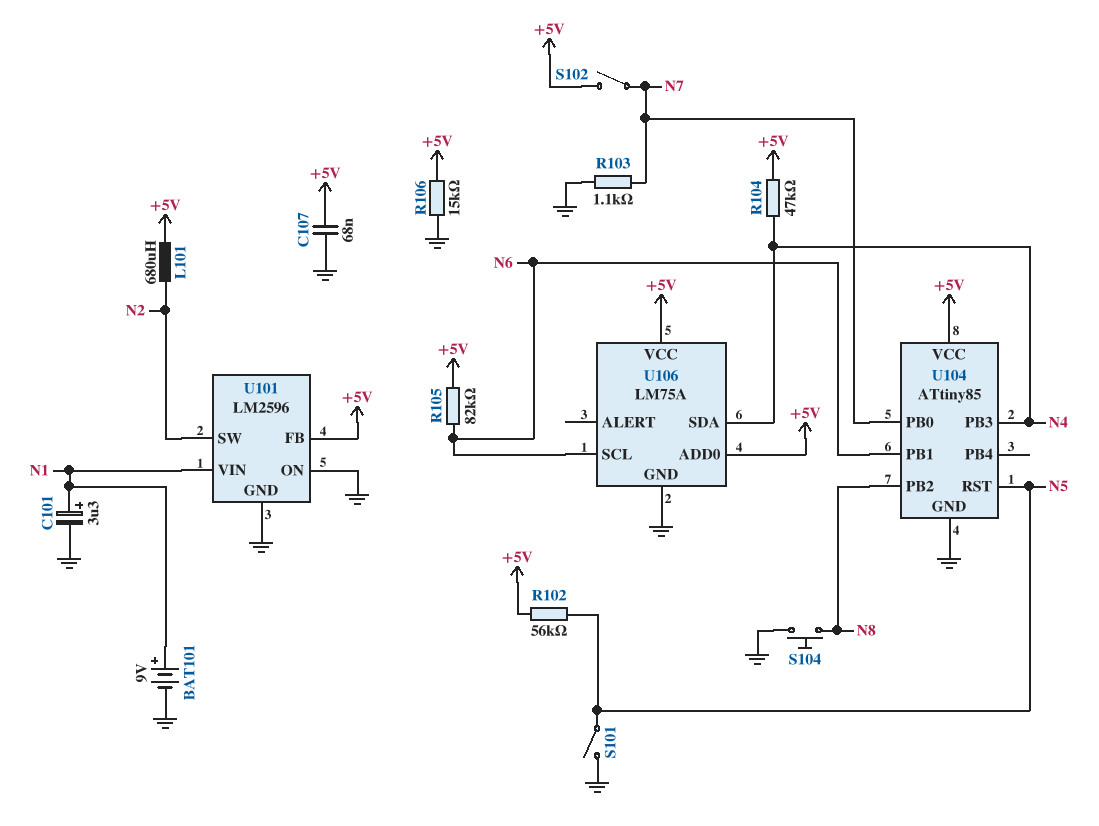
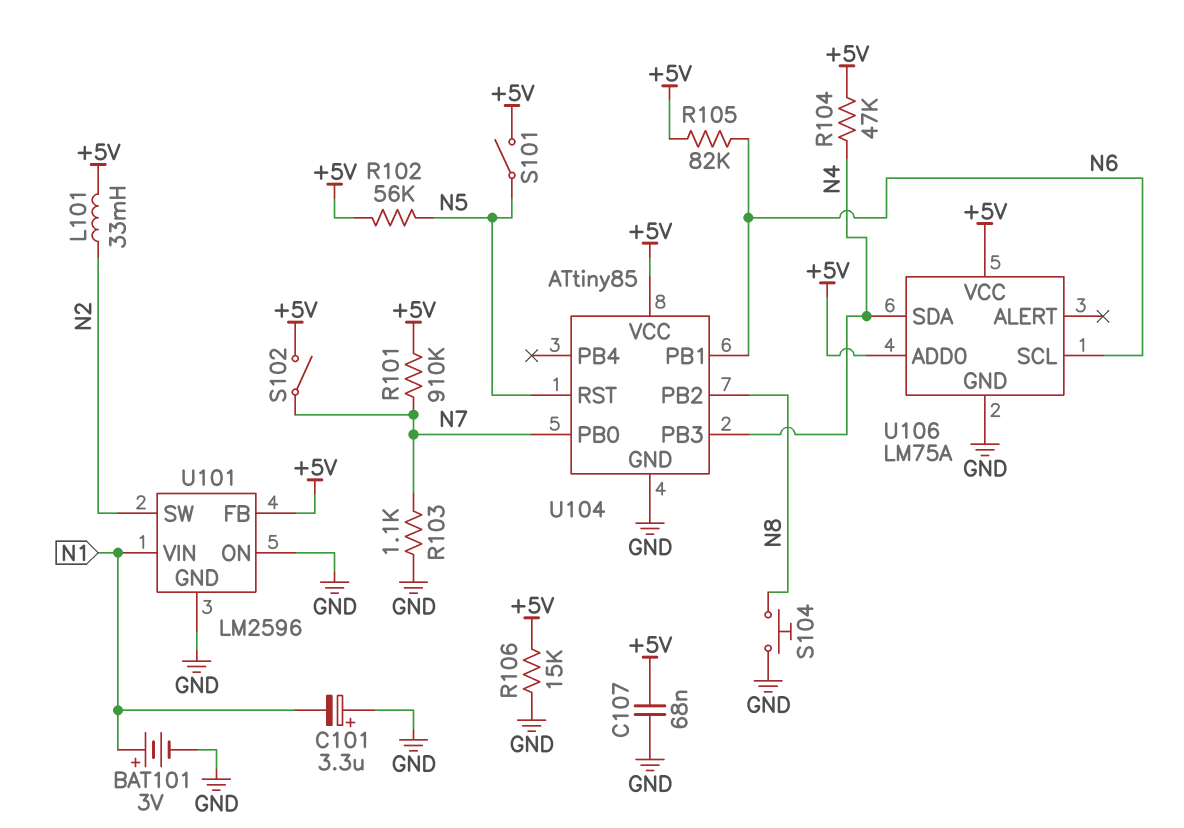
BAT101: 9V (plus N1, minus GND) -> 3V (plus N1, minus GND)
C101: 3.3uF (plus N1, minus GND) -> 3.3uF (plus GND, minus N1)
L101: 680uH (+5V, N2) -> 33mH (+5V, N2)
R101: none -> 910k (+5V, N7)
S101: switch (GND, N5) -> switch (+5V, N5)

